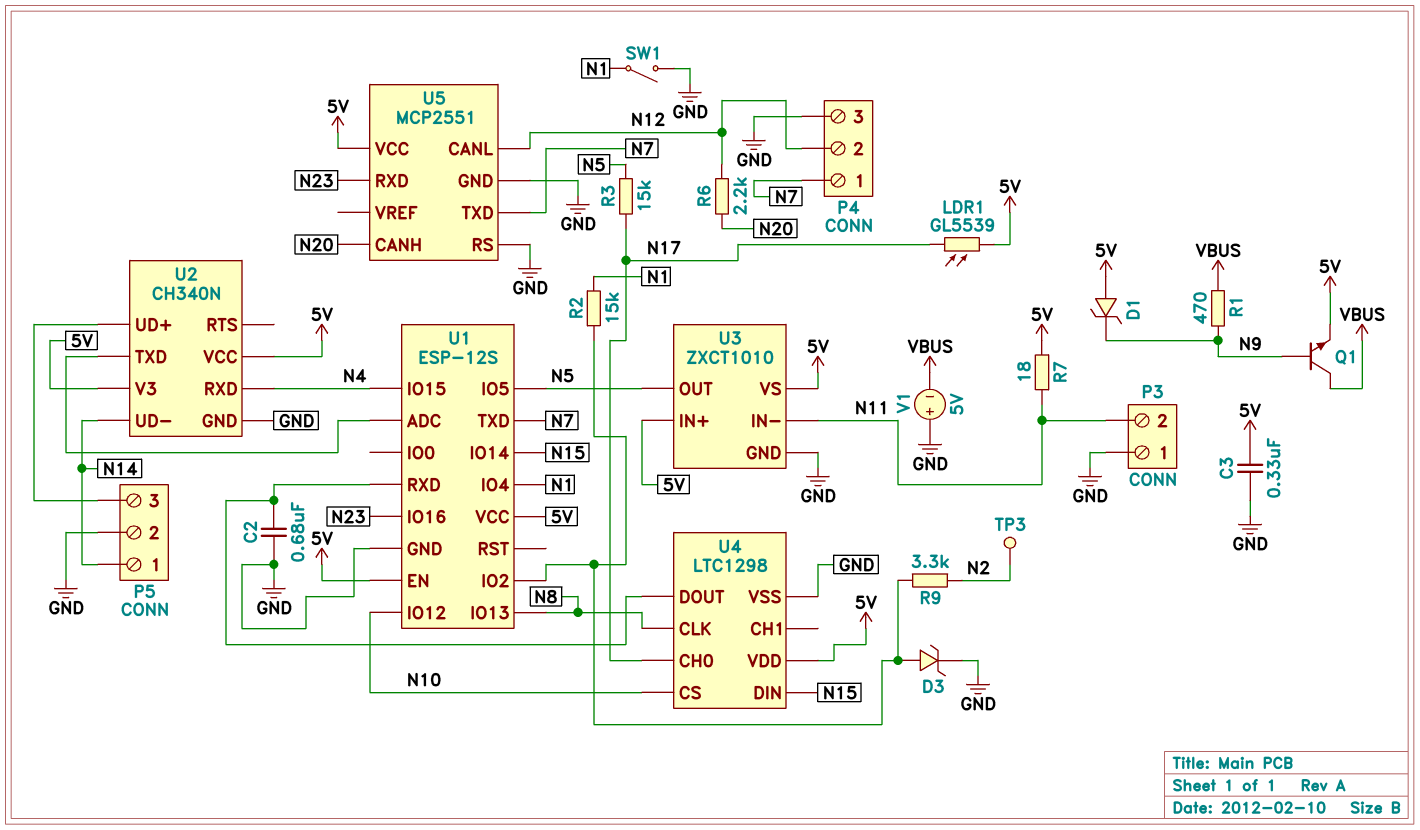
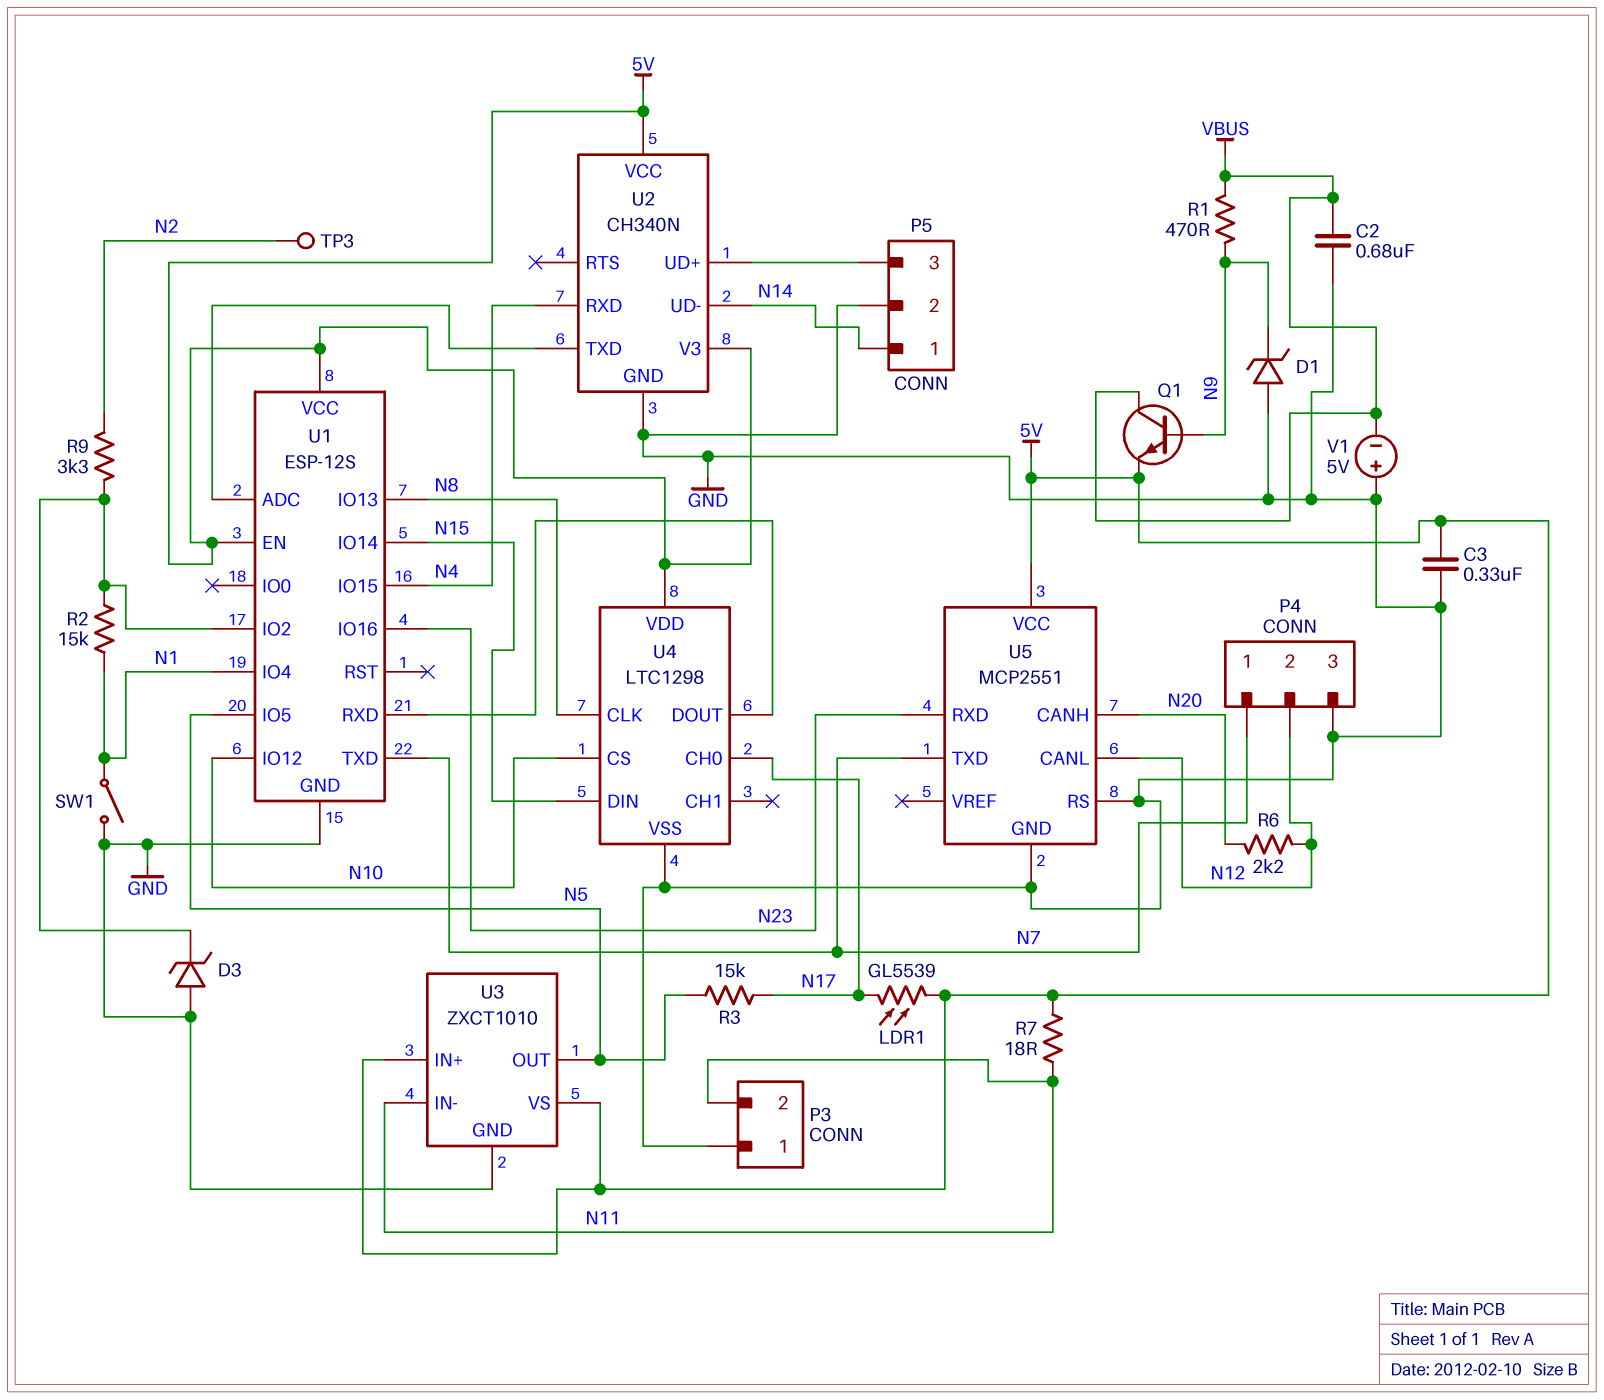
C2: 680nF (GND, U1/RXD) -> 680nF (GND, VBUS)
D1: zener (A 5V, K N9) -> zener (A GND, K N9)
D3: zener (A U1/IO2, K GND) -> zener (A GND, K U1/IO2)

